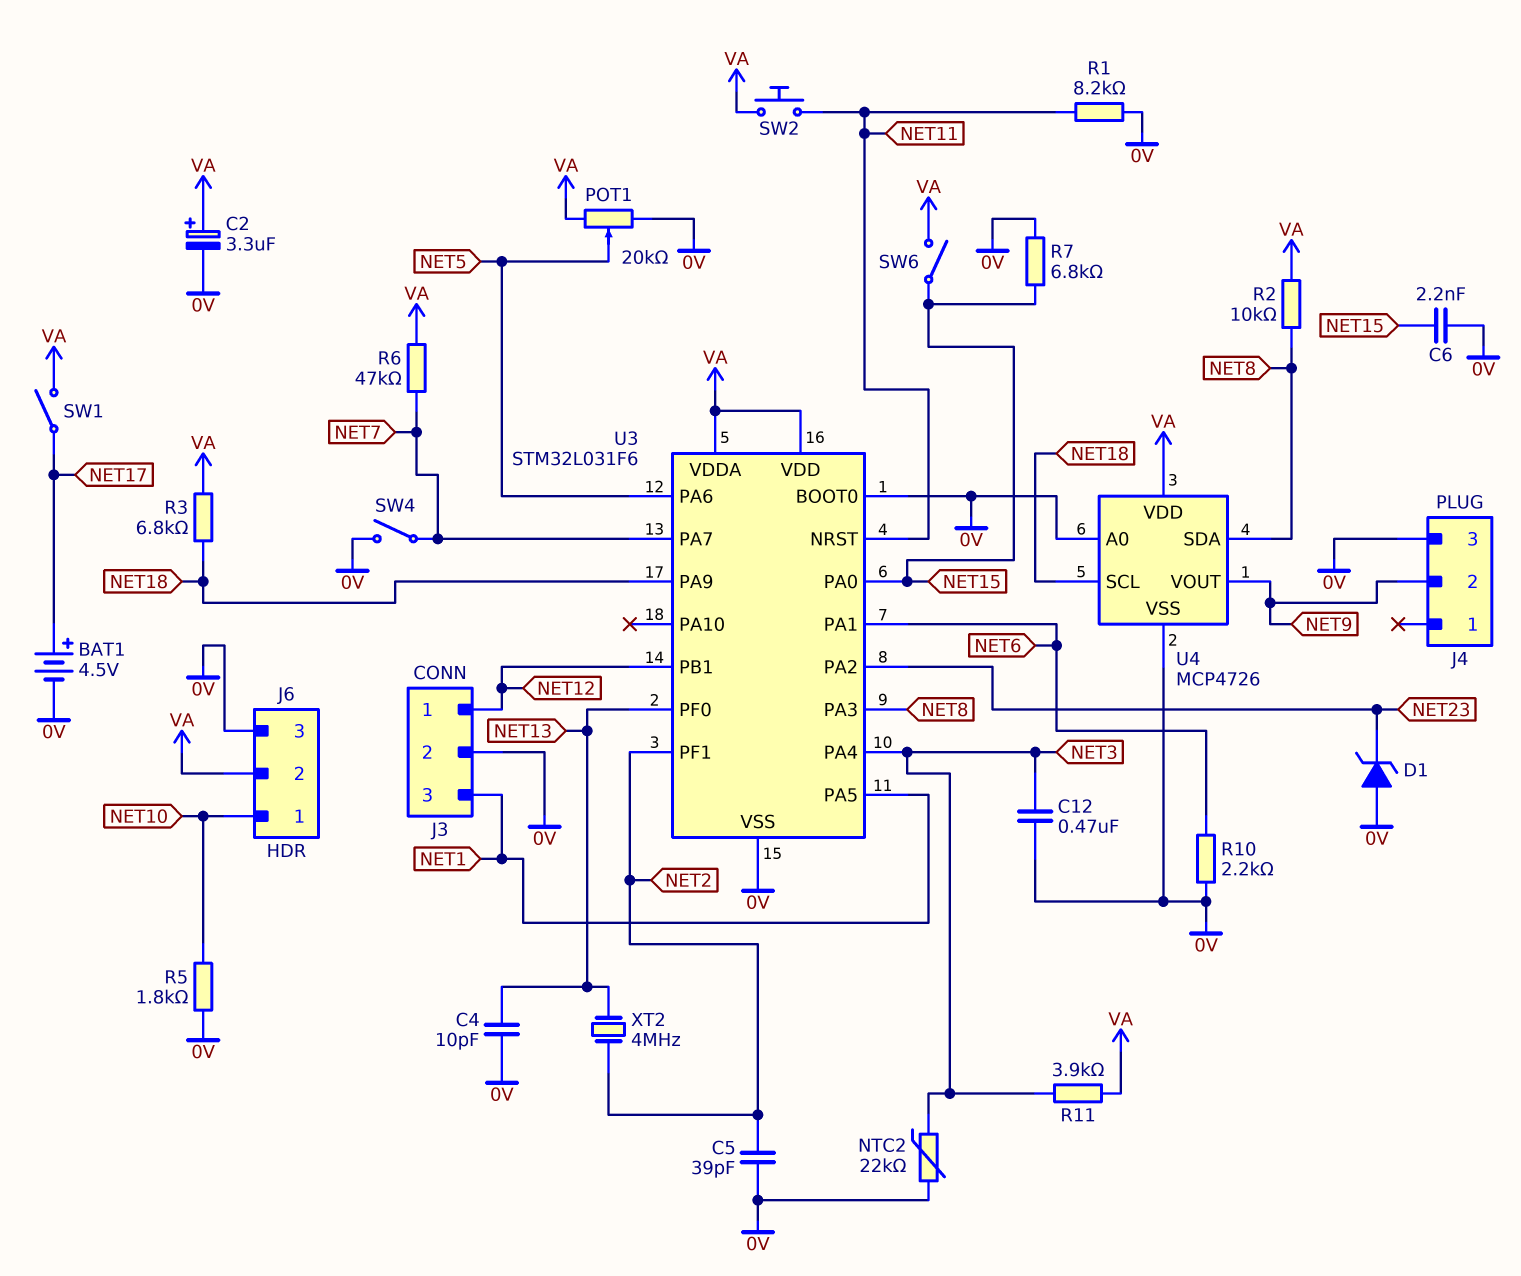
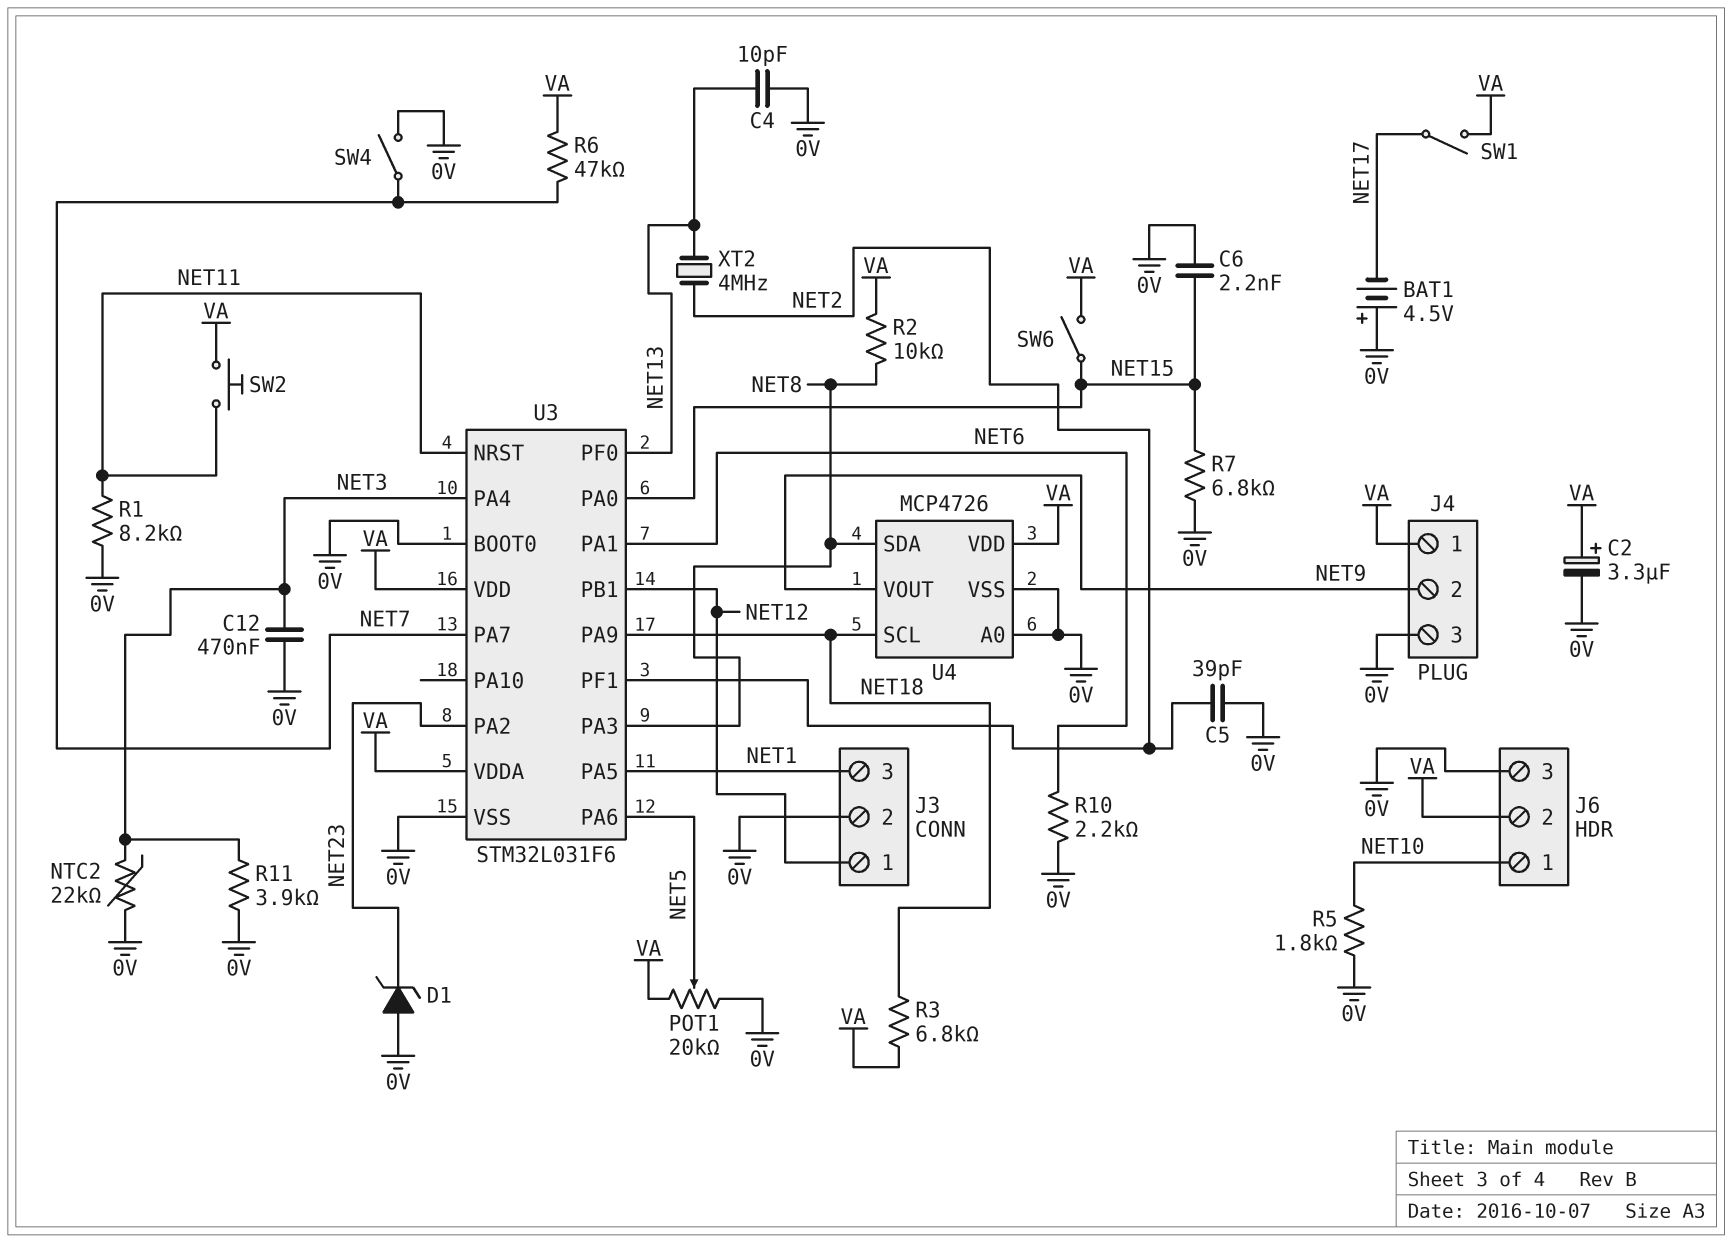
BAT1: 4.5V (plus NET17, minus 0V) -> 4.5V (plus 0V, minus NET17)
J4 pin 1: none -> VA
R11: 3.9k (NET3, VA) -> 3.9k (0V, NET3)

